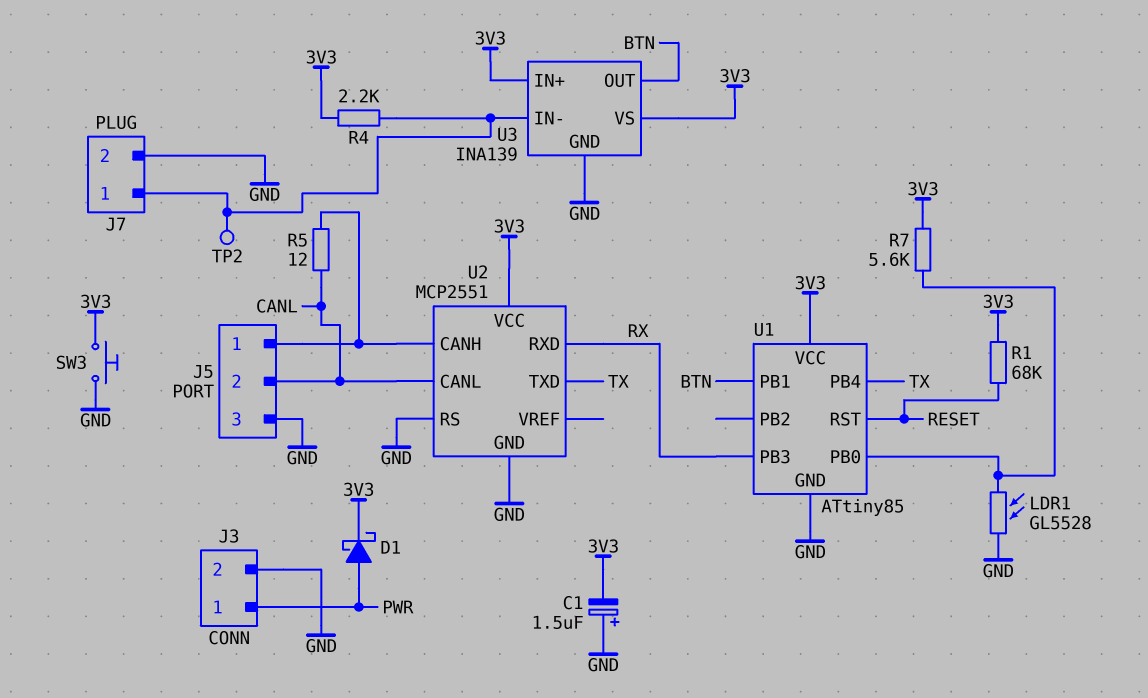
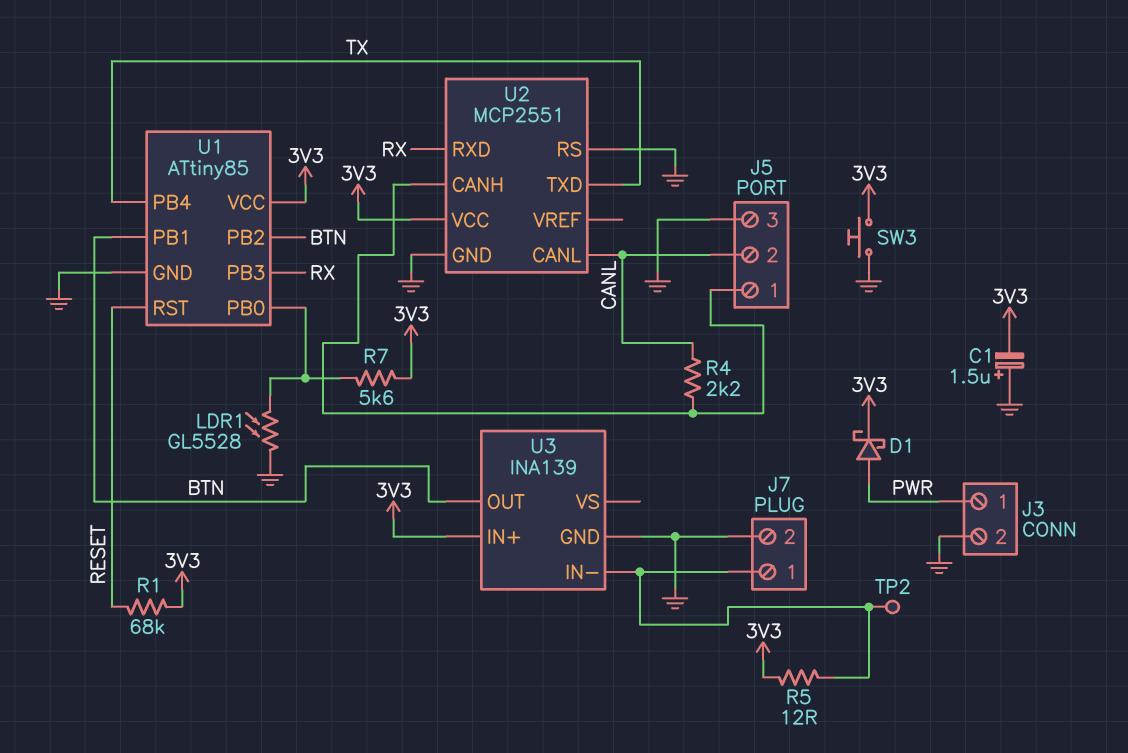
R4: 2.2k (3V3, J7/1) -> 2.2k (CANL, J5/1)
R5: 12 (CANL, J5/1) -> 12 (3V3, J7/1)
U1 pin PB2: none -> BTN
U3 pin VS: 3V3 -> none

